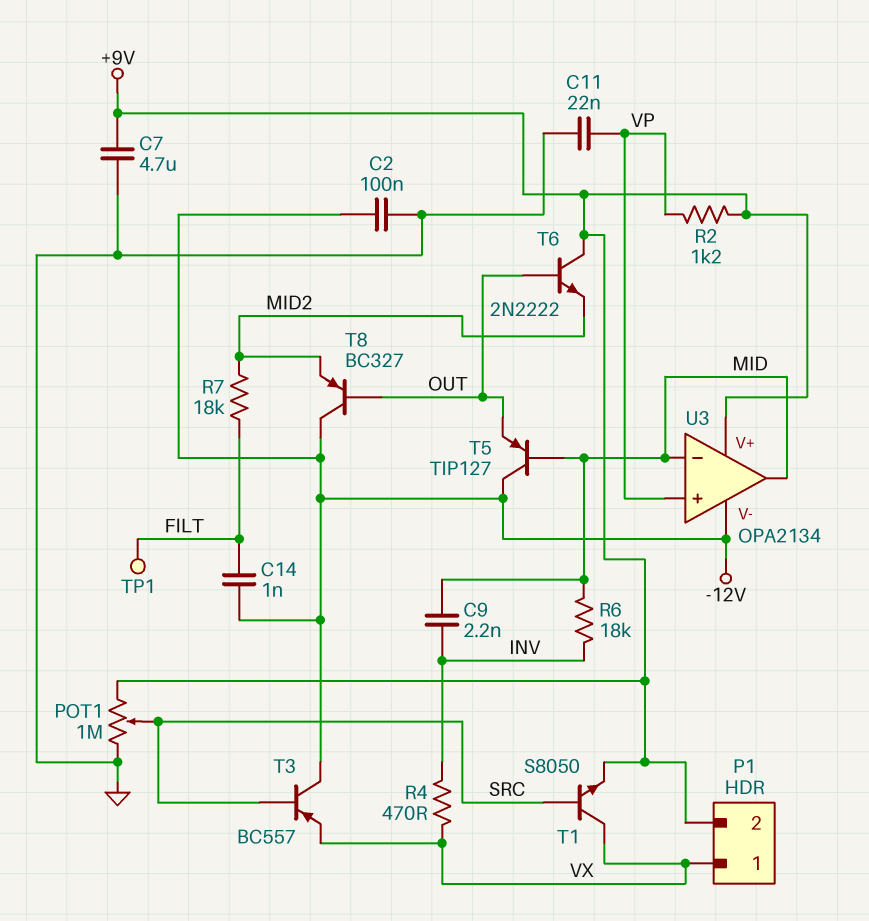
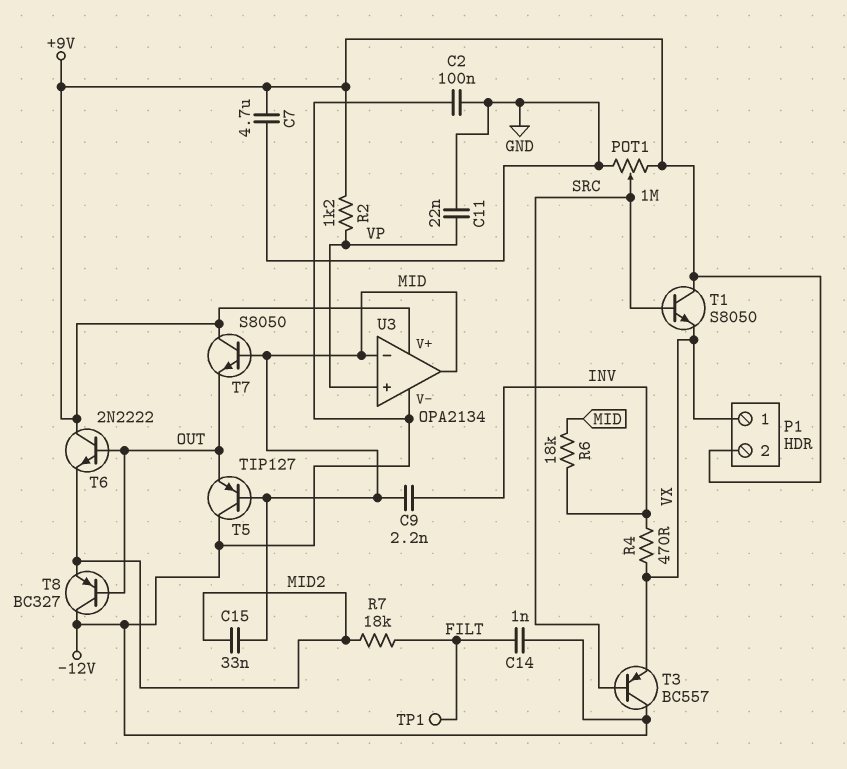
C15: none -> 33nF (MID, MID2)
T1: NPN S8050 (B SRC, C VX, E +9V) -> NPN S8050 (B SRC, C +9V, E VX)
T7: none -> NPN S8050 (B MID, C +9V, E OUT)

